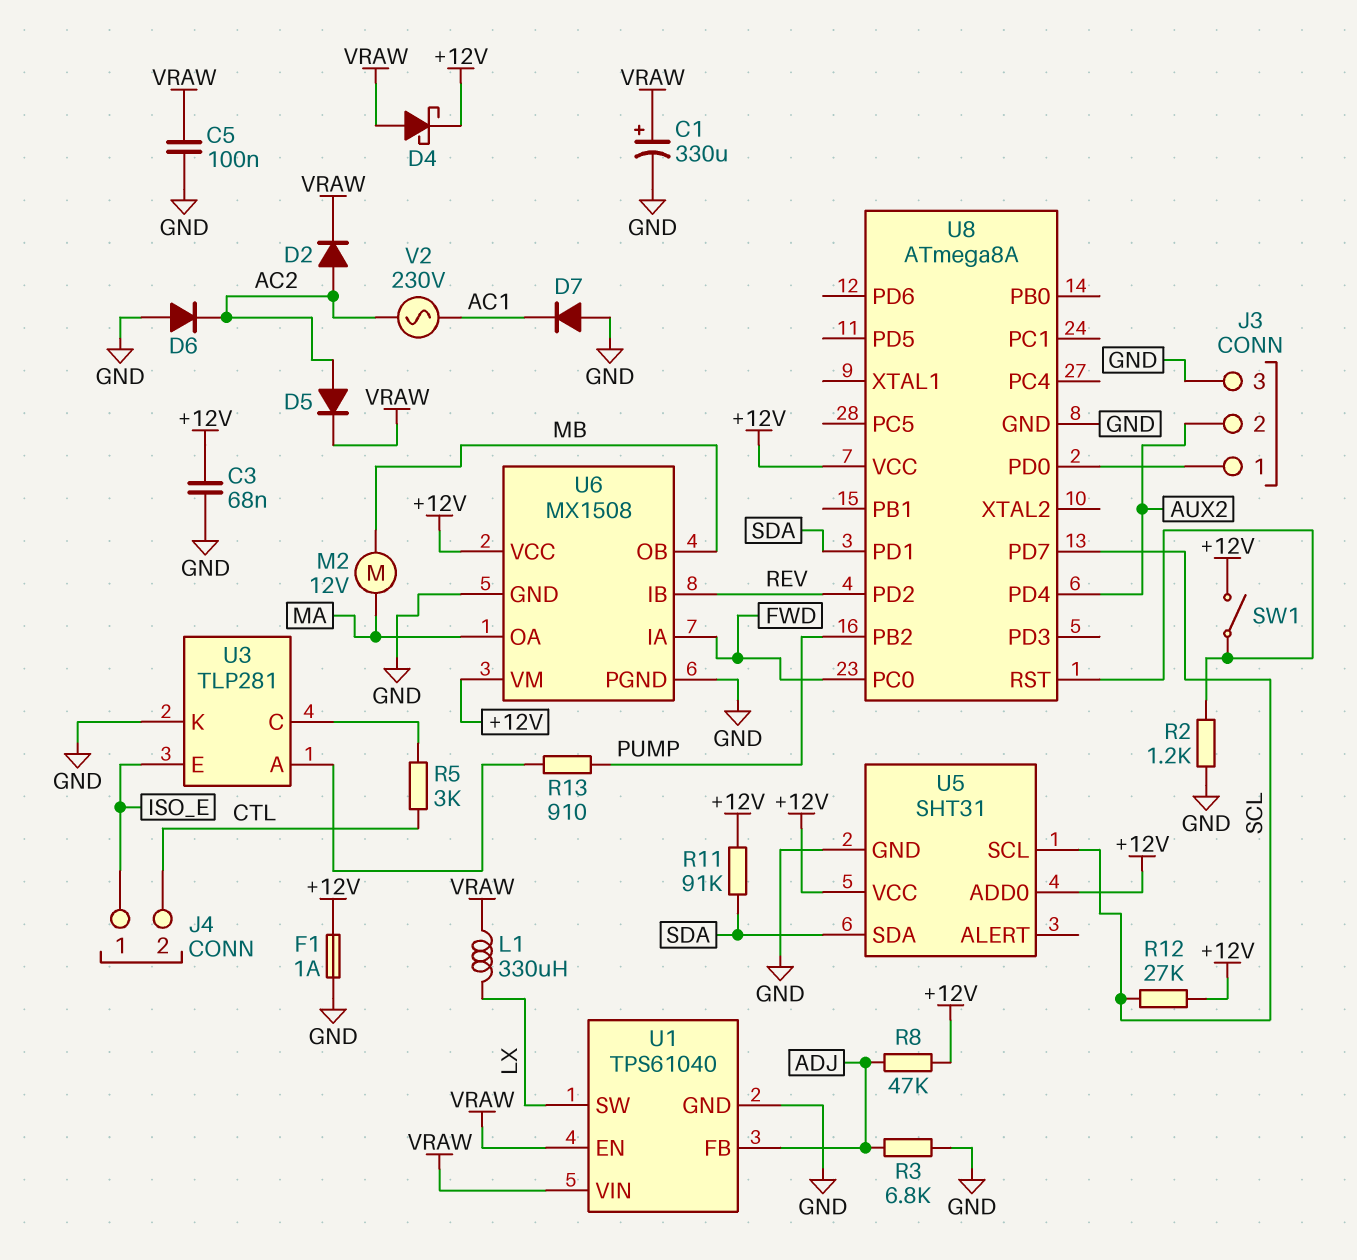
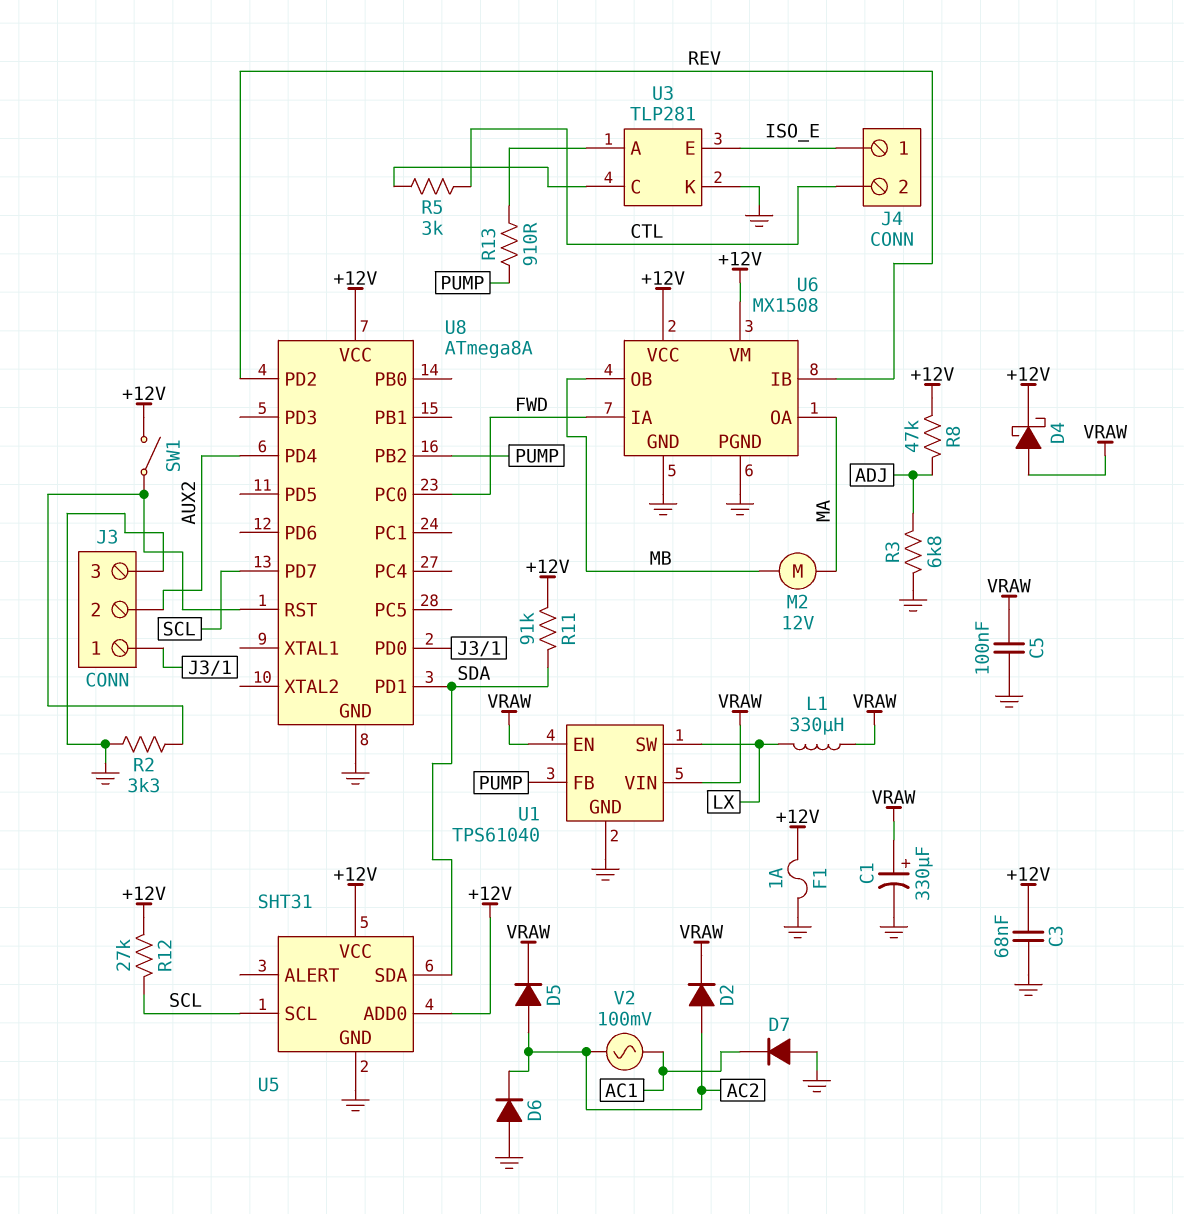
R2: 1.2k (GND, U8/RST) -> 3.3k (GND, U8/RST)
U1 pin FB: ADJ -> PUMP
V2: AC 230V (AC1, AC2) -> AC 100mV (AC1, AC2)

